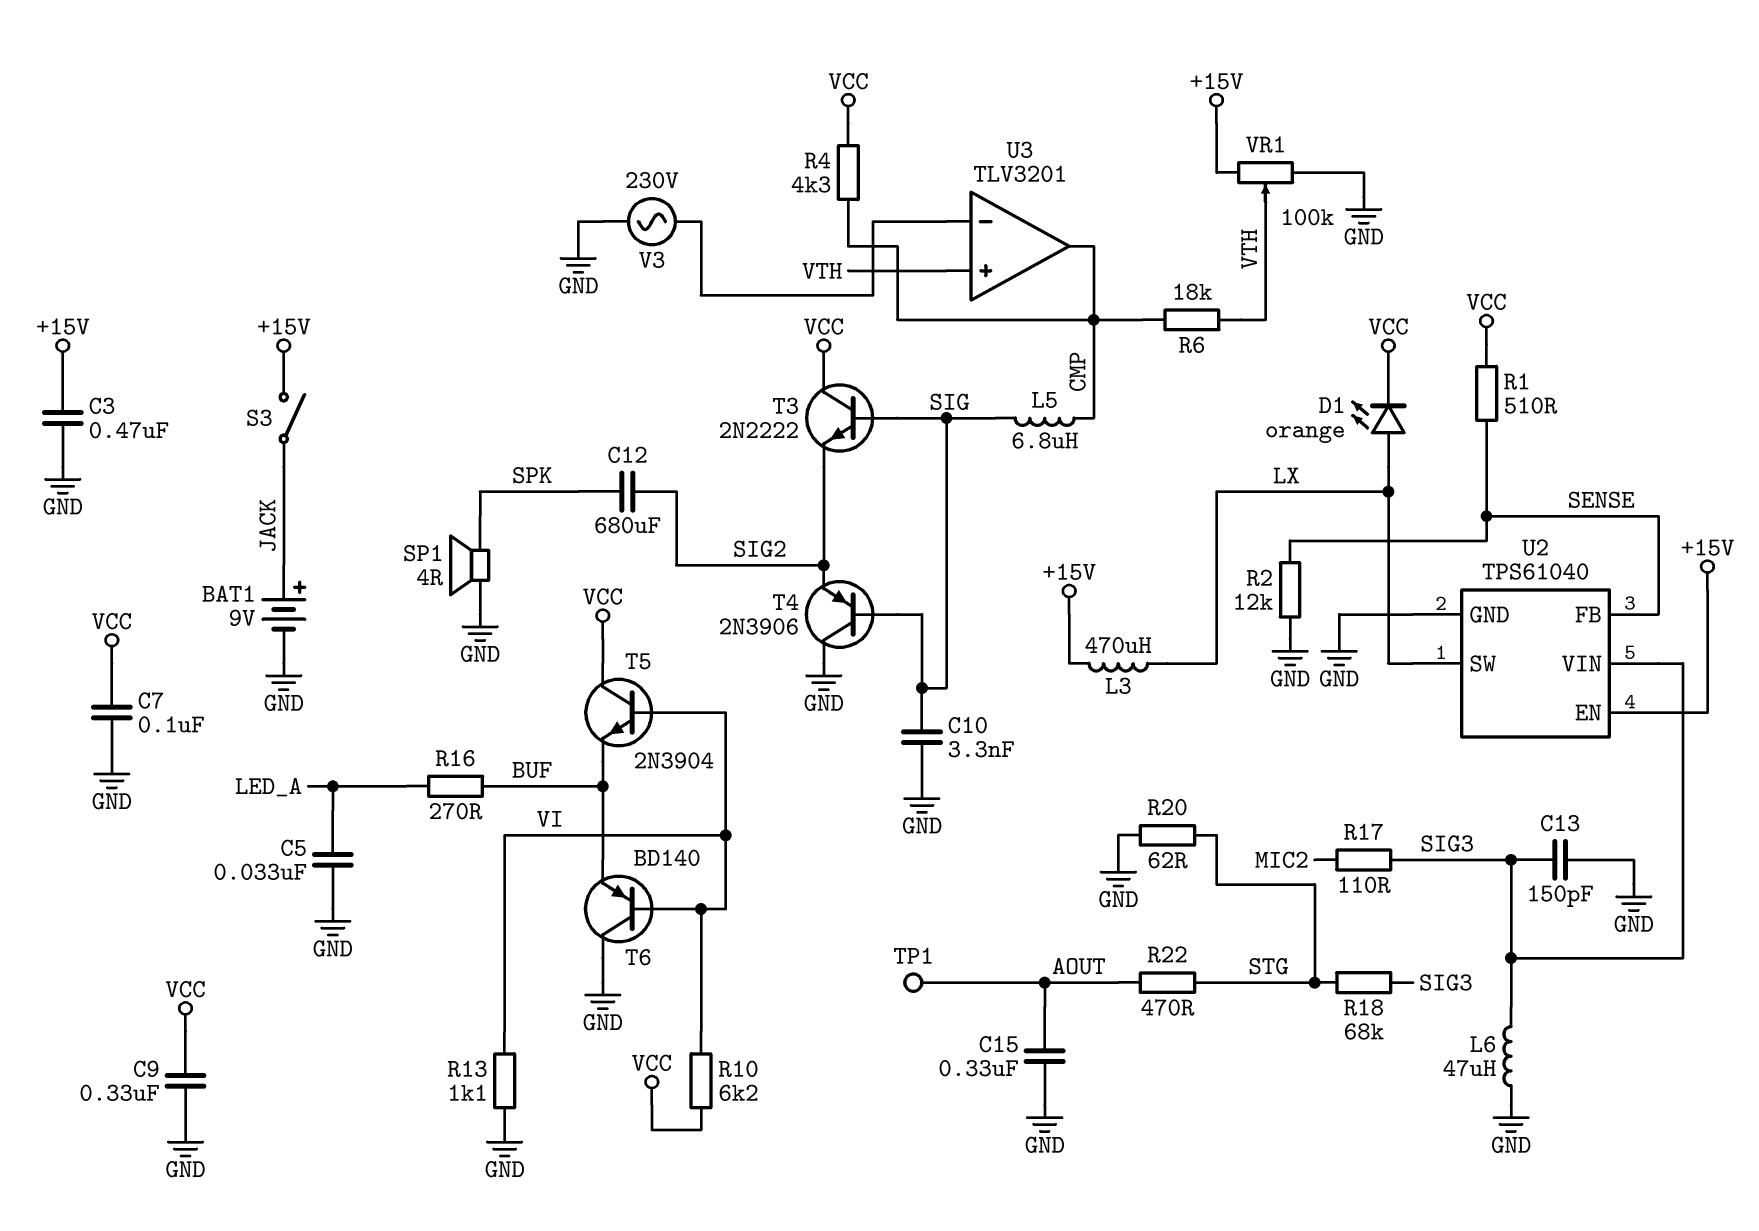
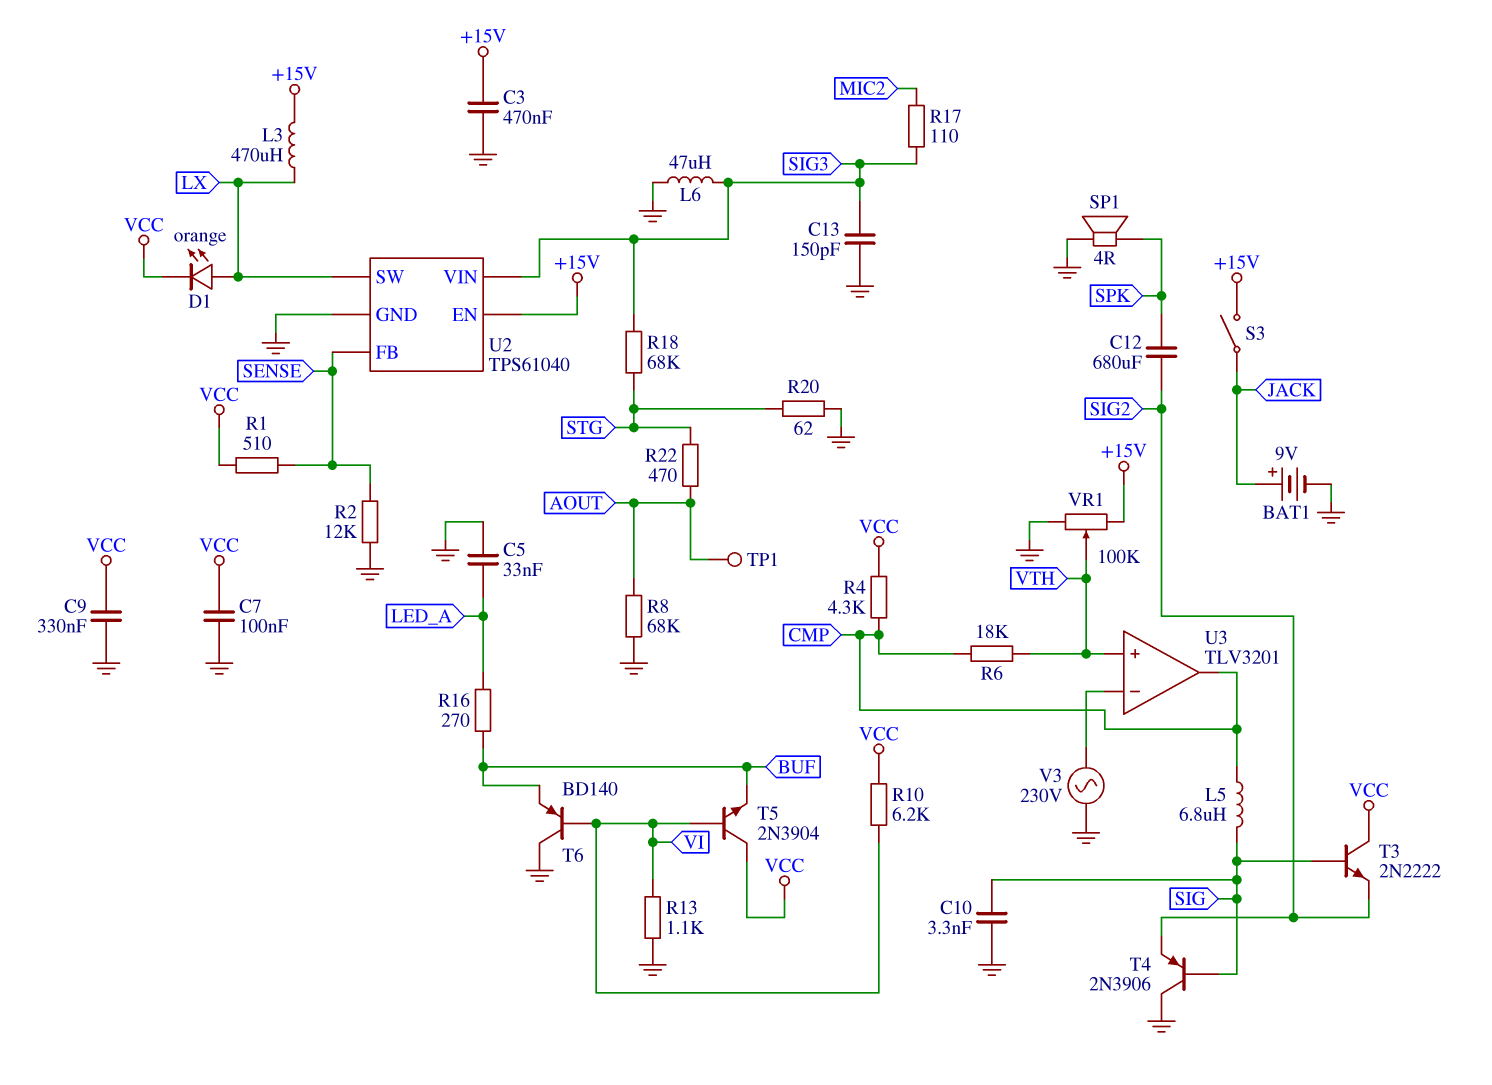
C15: 330nF (AOUT, GND) -> none
R8: none -> 68k (AOUT, GND)

